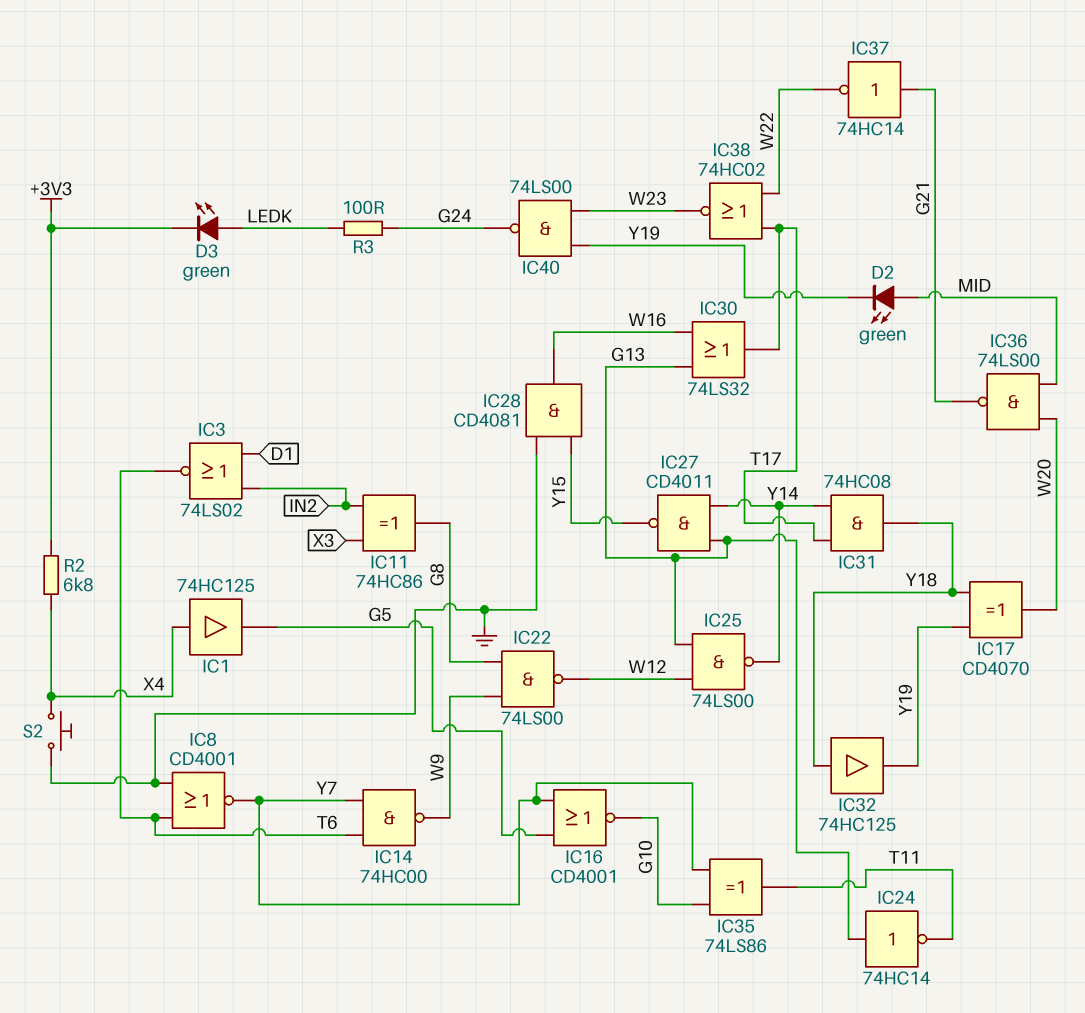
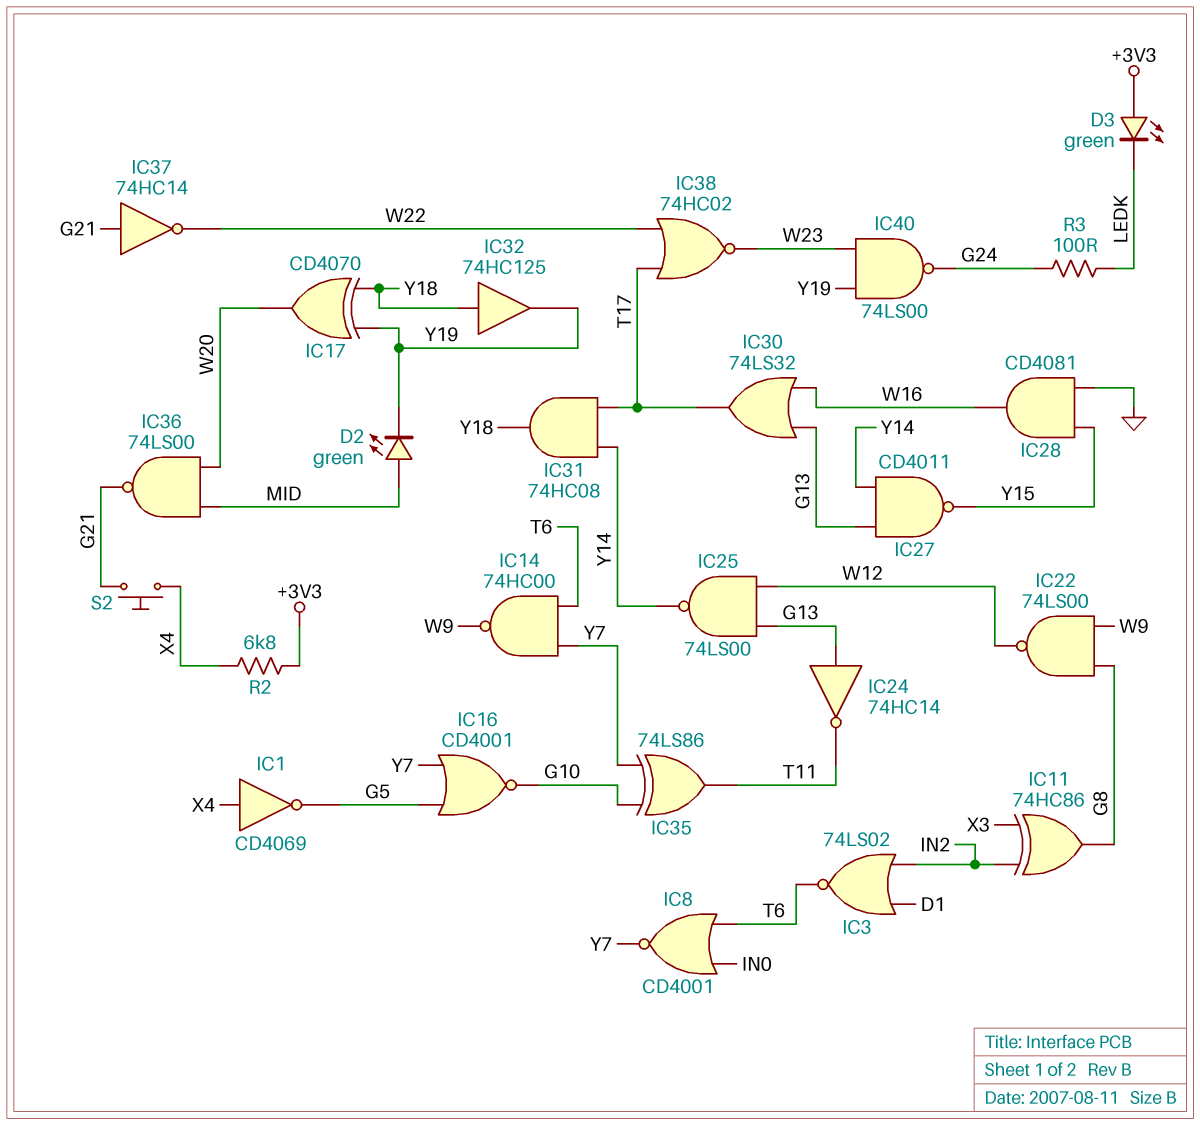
D3: LED green (A LEDK, K +3V3) -> LED green (A +3V3, K LEDK)
IC1: buffer 74HC125 (in X4, out G5) -> NOT CD4069 (in X4, out G5)
IC8: NOR CD4001 (in GND, in T6, out Y7) -> NOR CD4001 (in IN0, in T6, out Y7)
S2: button (GND, X4) -> button (G21, X4)

